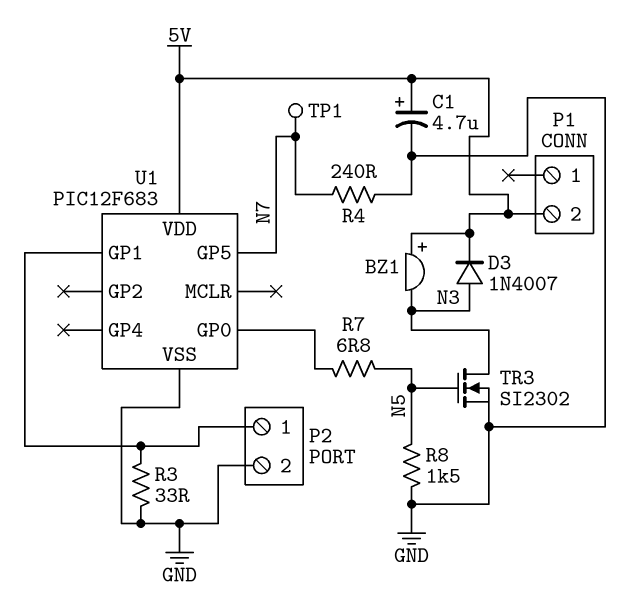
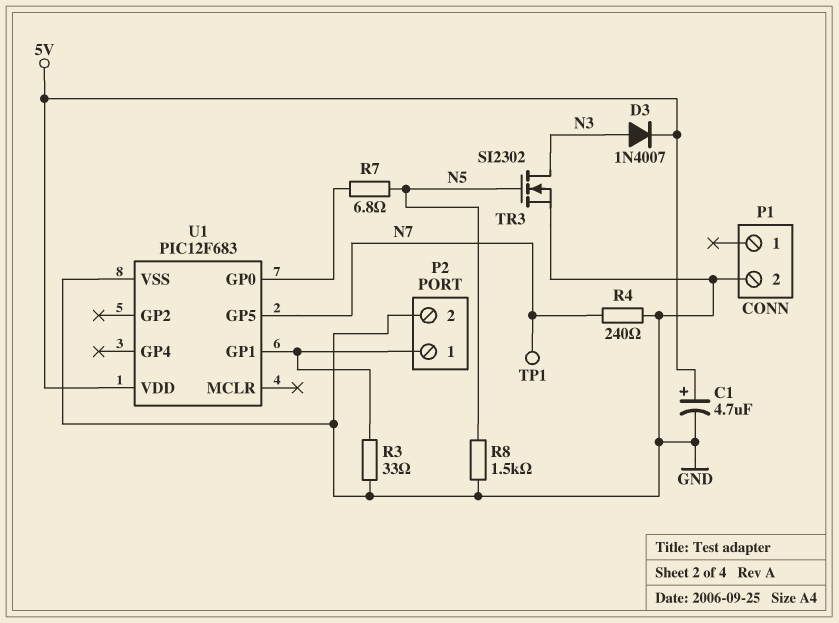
BZ1: buzzer (plus 5V, minus N3) -> none
P1 pin 2: 5V -> GND

